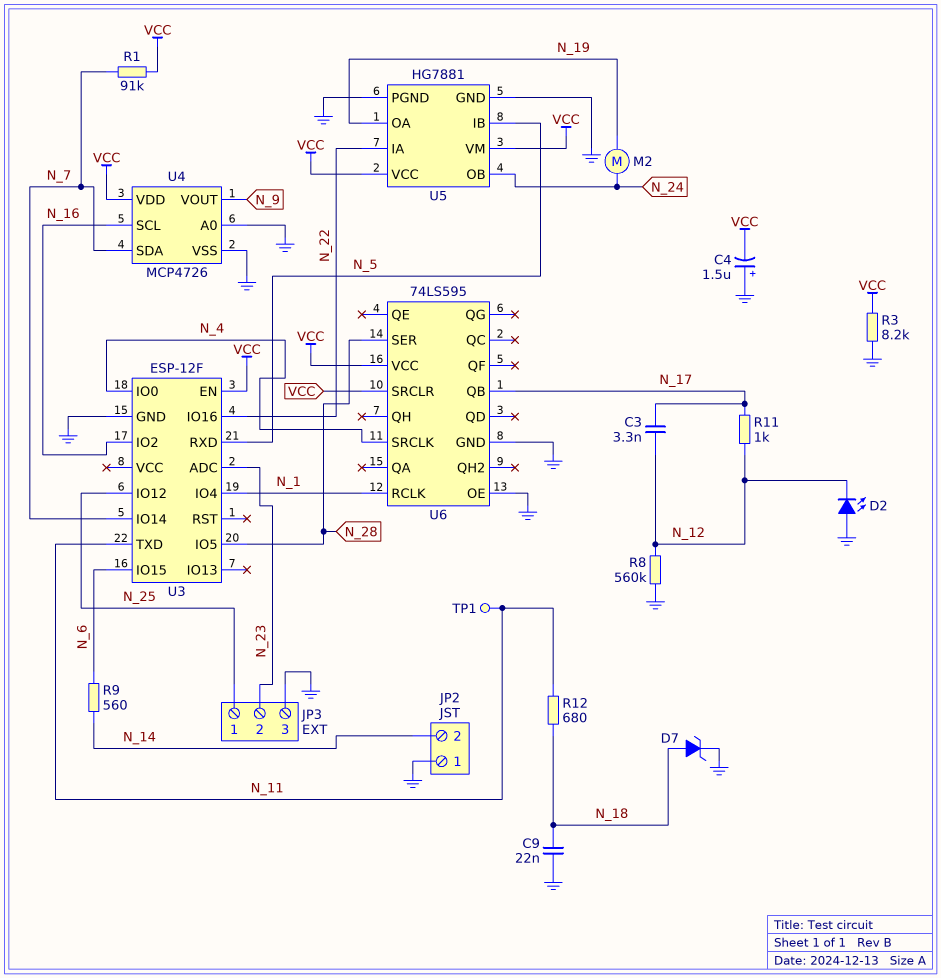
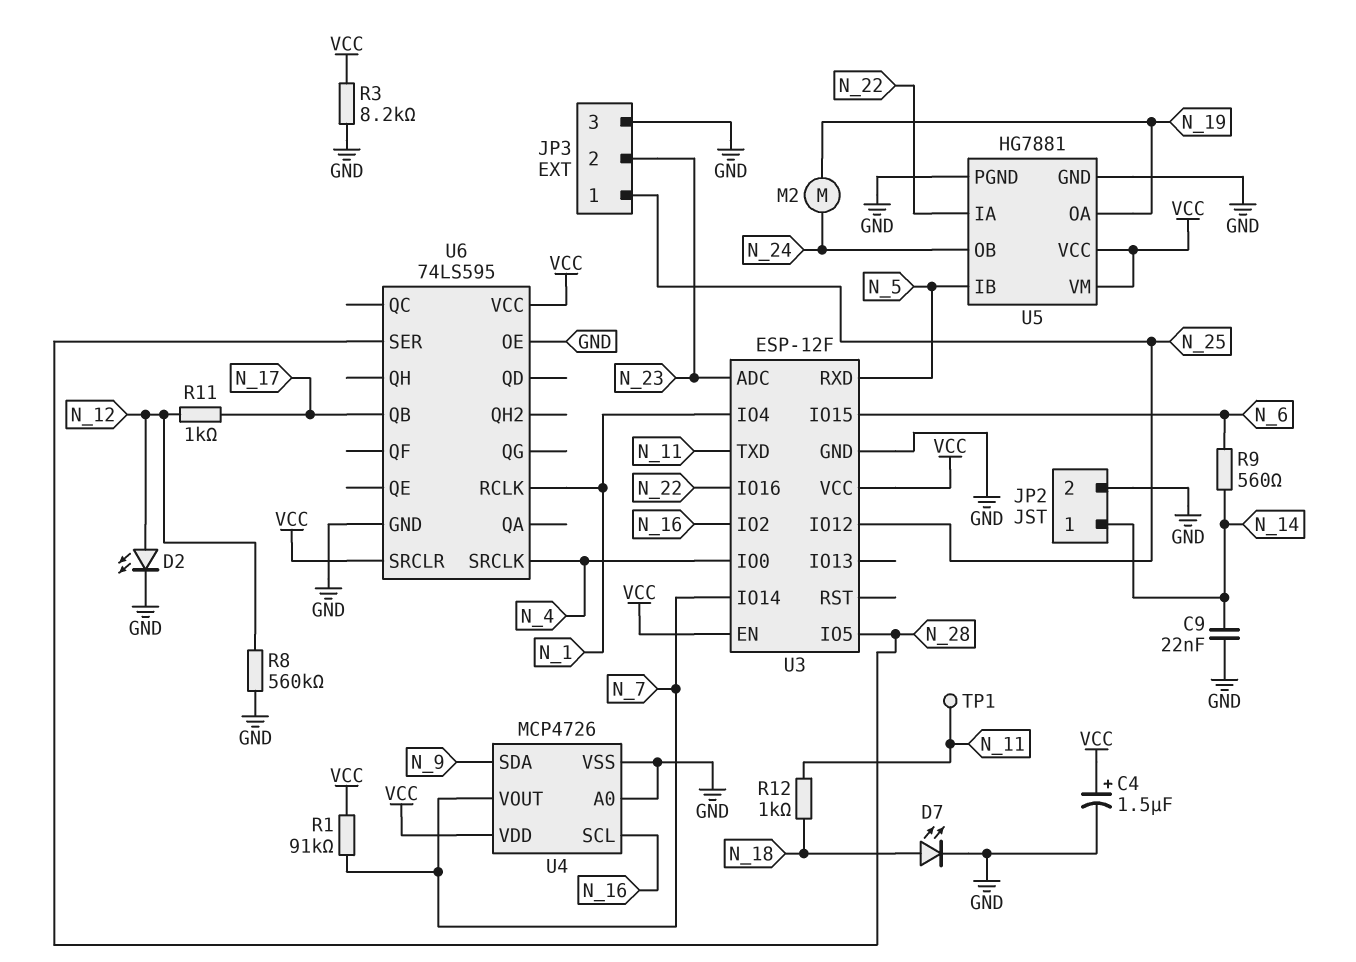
C3: 3.3nF (N_12, N_17) -> none
C4: 1.5uF (plus GND, minus VCC) -> 1.5uF (plus VCC, minus GND)
C9: 22nF (GND, N_18) -> 22nF (GND, N_14)
D2: LED (A GND, K N_12) -> LED (A N_12, K GND)
D7: zener (A N_18, K GND) -> LED (A N_18, K GND)
JP2 pin 1: GND -> N_14
JP2 pin 2: N_14 -> GND
R12: 680 (N_11, N_18) -> 1k (N_11, N_18)
U3 pin VCC: none -> VCC
U4 pin SDA: N_7 -> N_9
U4 pin VOUT: N_9 -> N_7

